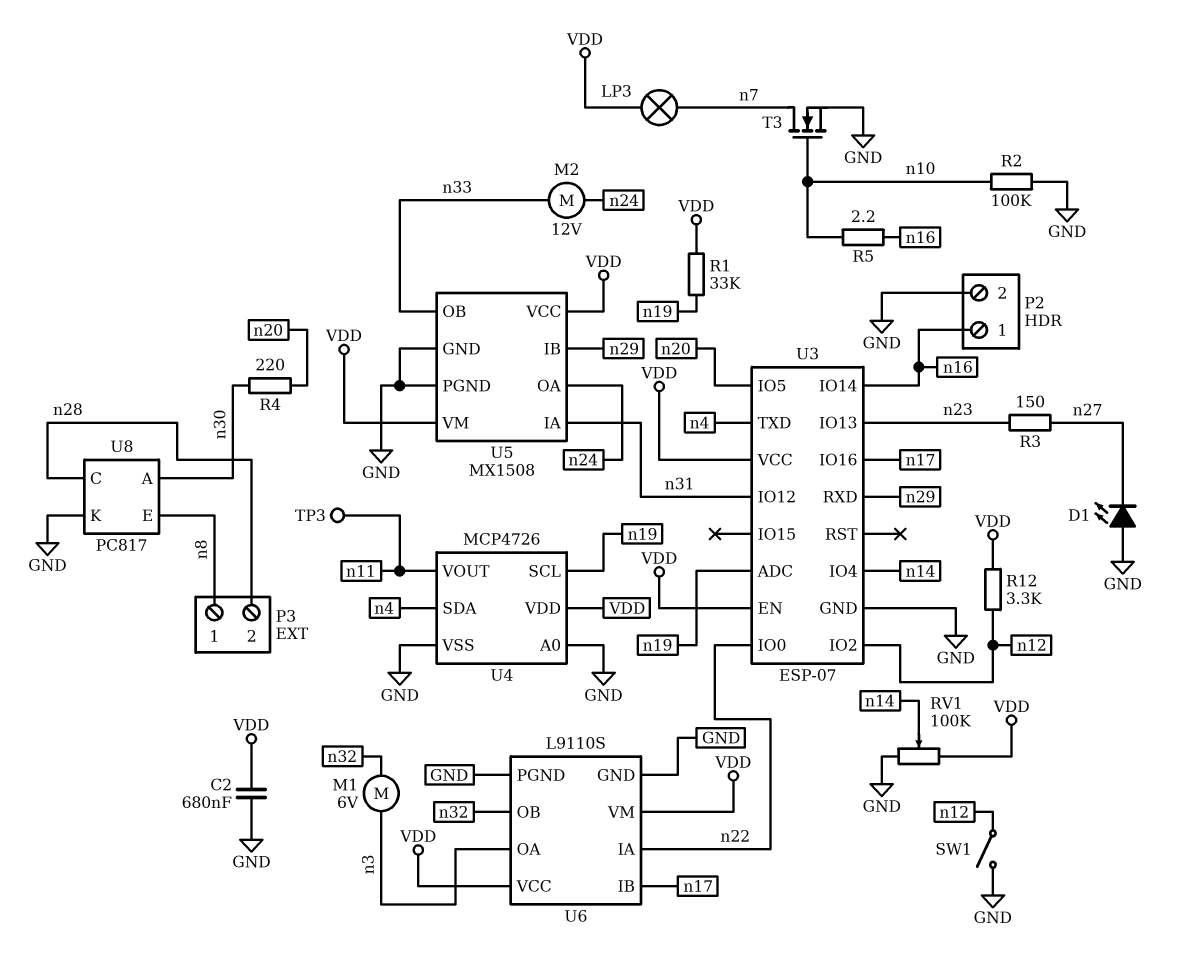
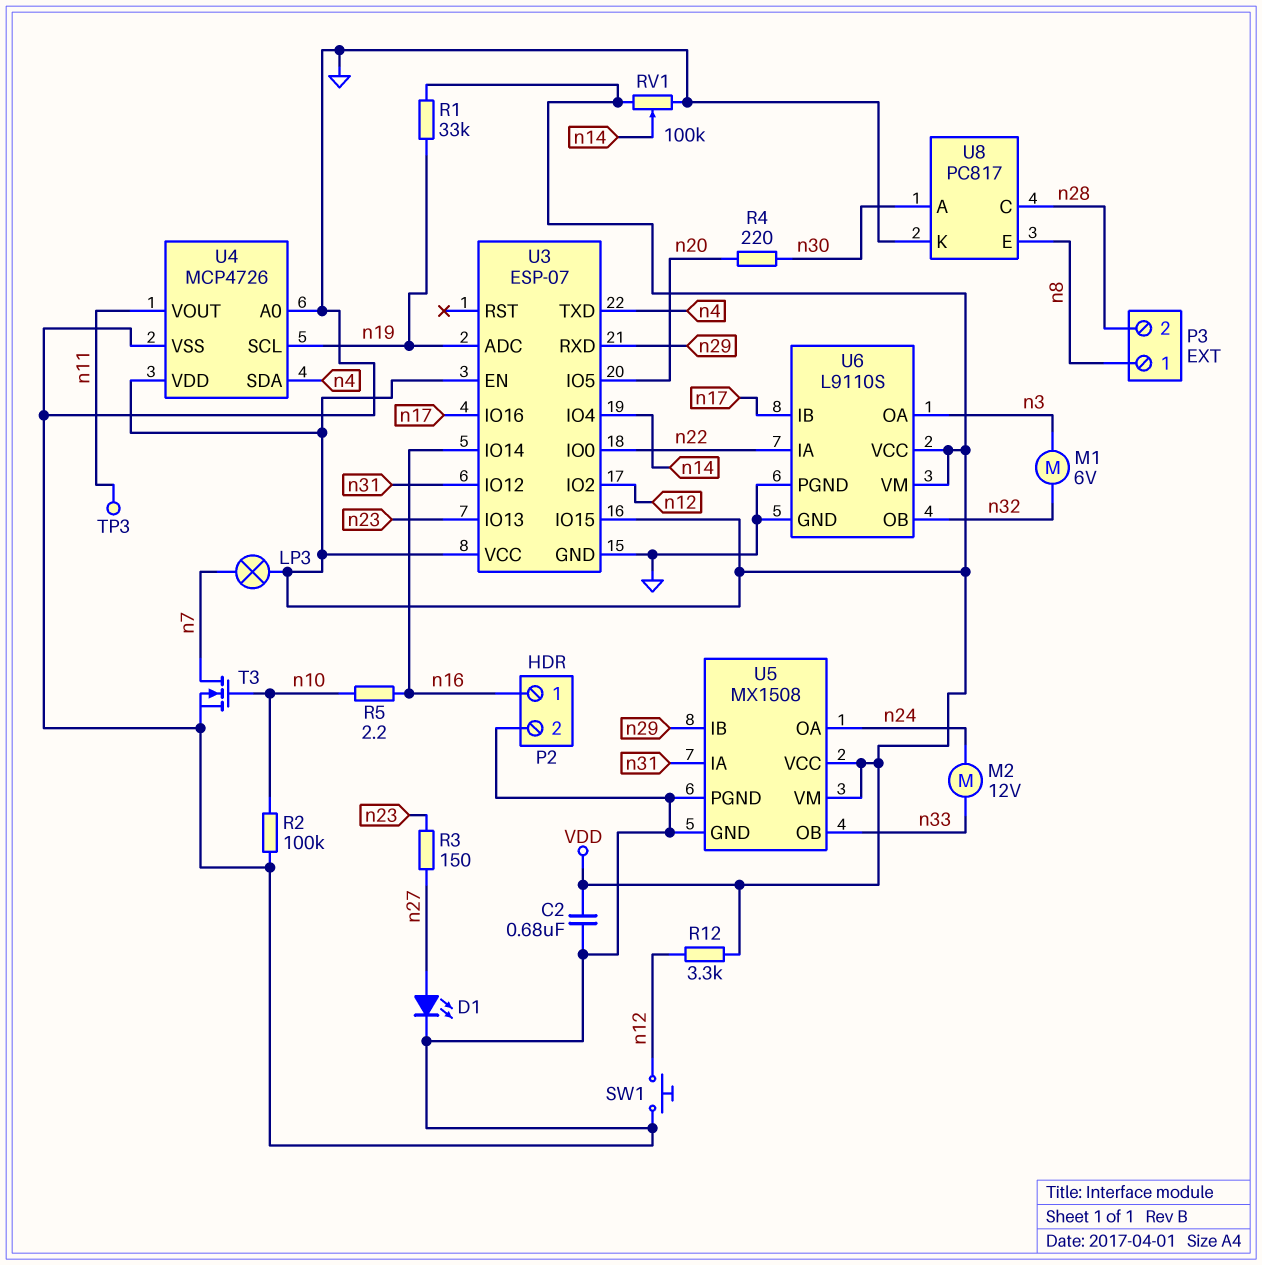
D1: LED (A GND, K n27) -> LED (A n27, K GND)
SW1: switch (GND, n12) -> button (GND, n12)
U3 pin IO15: none -> VDD

